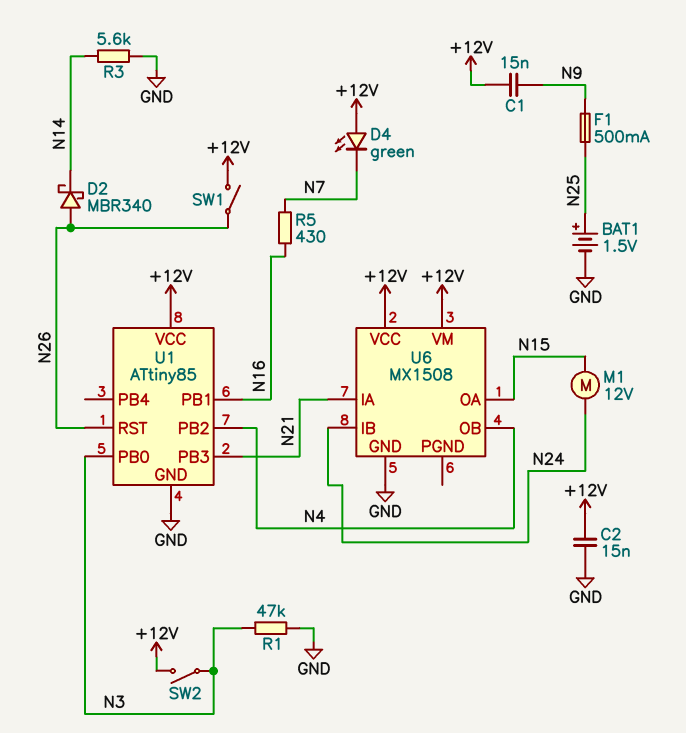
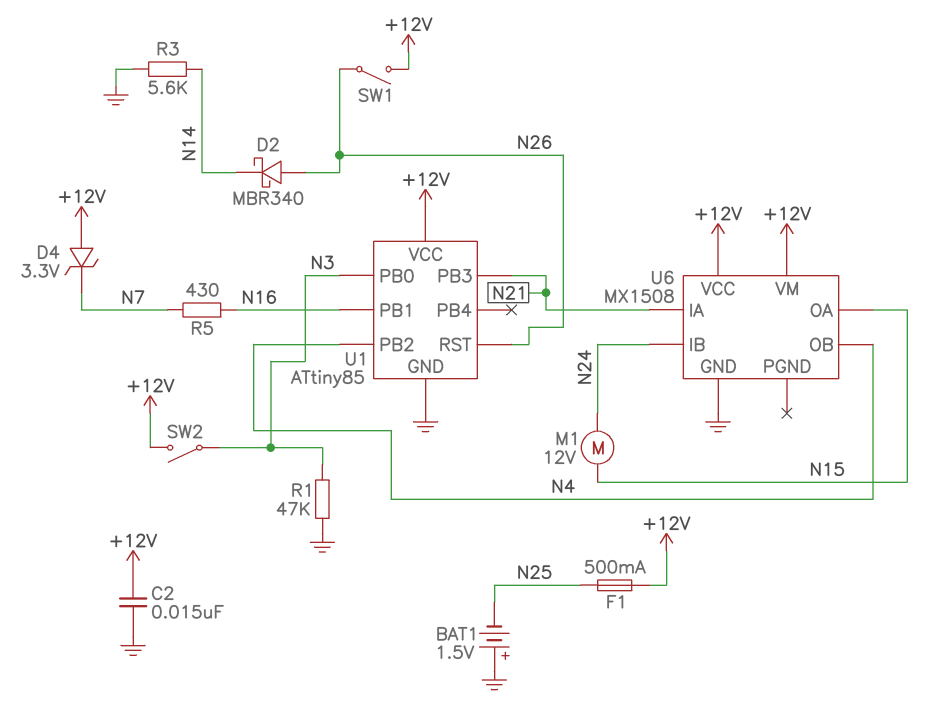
BAT1: 1.5V (plus N25, minus GND) -> 1.5V (plus GND, minus N25)
C1: 15nF (+12V, N9) -> none
D4: LED green (A +12V, K N7) -> zener 3.3V (A +12V, K N7)
F1: 500mA (N9, N25) -> 500mA (+12V, N25)

